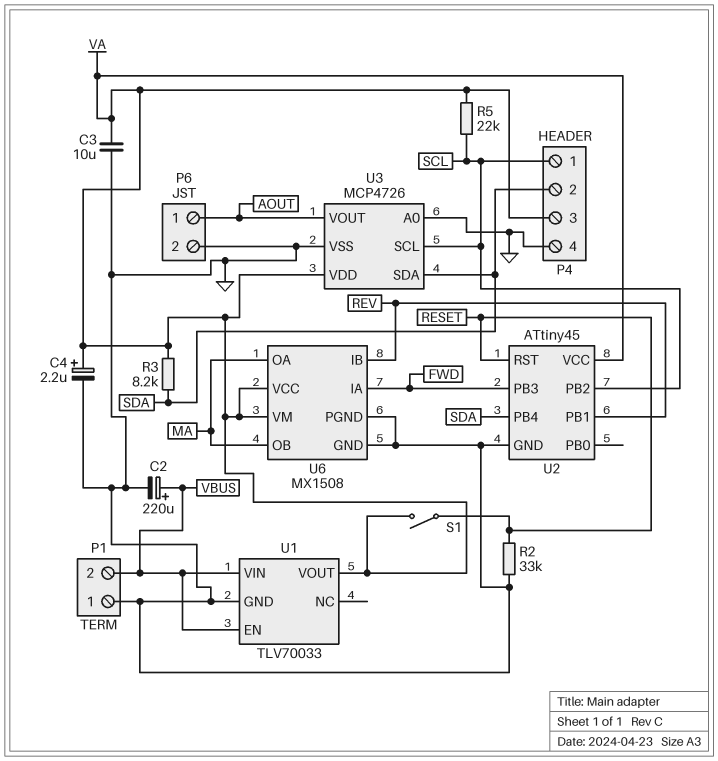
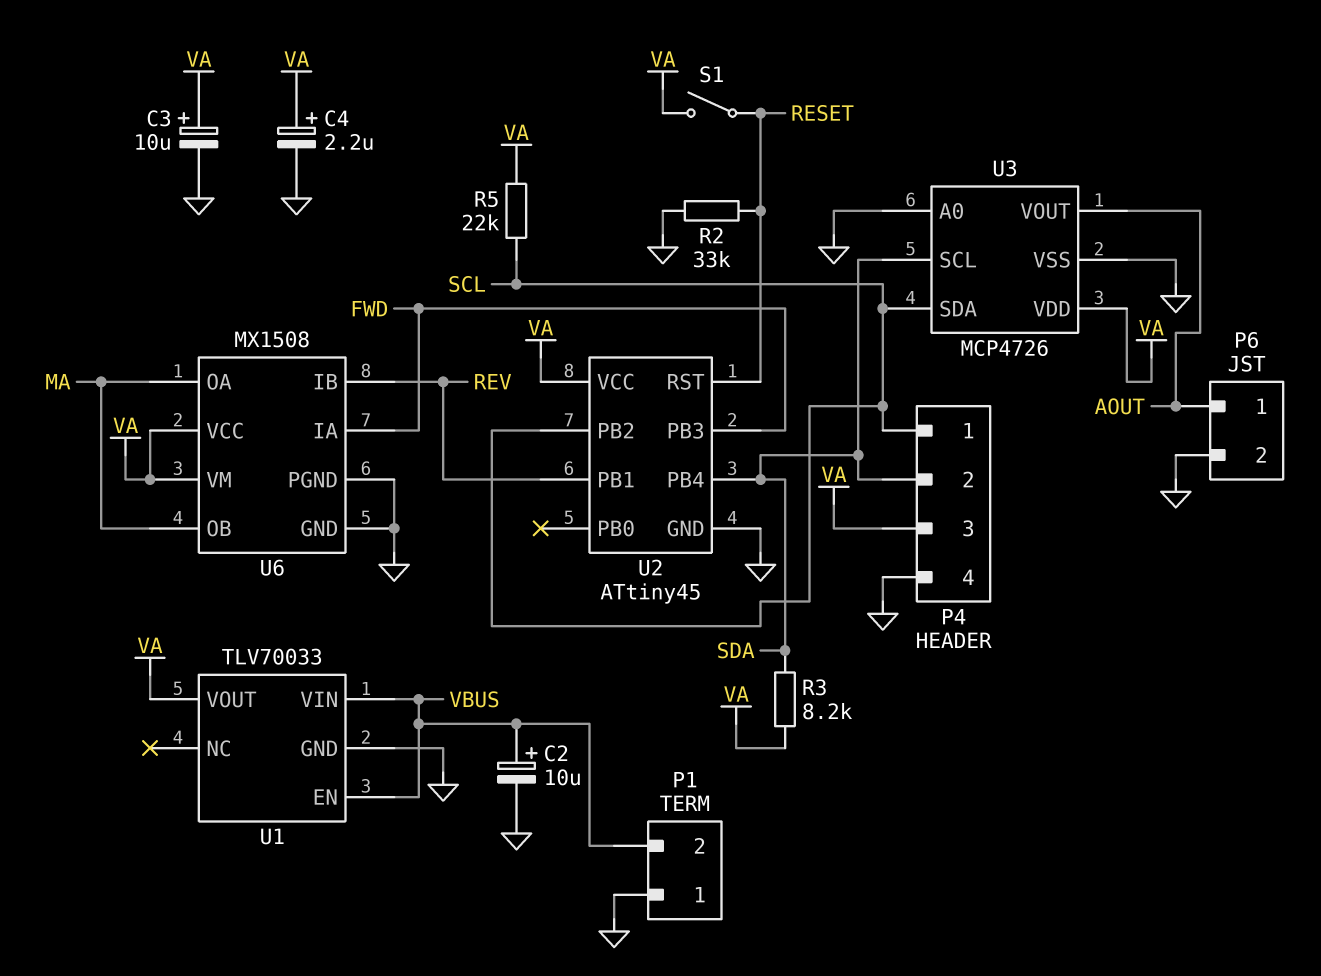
C2: 220uF (plus VBUS, minus GND) -> 10uF (plus VBUS, minus GND)
C3: 10uF (GND, VA) -> 10uF (plus VA, minus GND)
U3 pin SCL: SCL -> SDA
U3 pin SDA: SDA -> SCL

